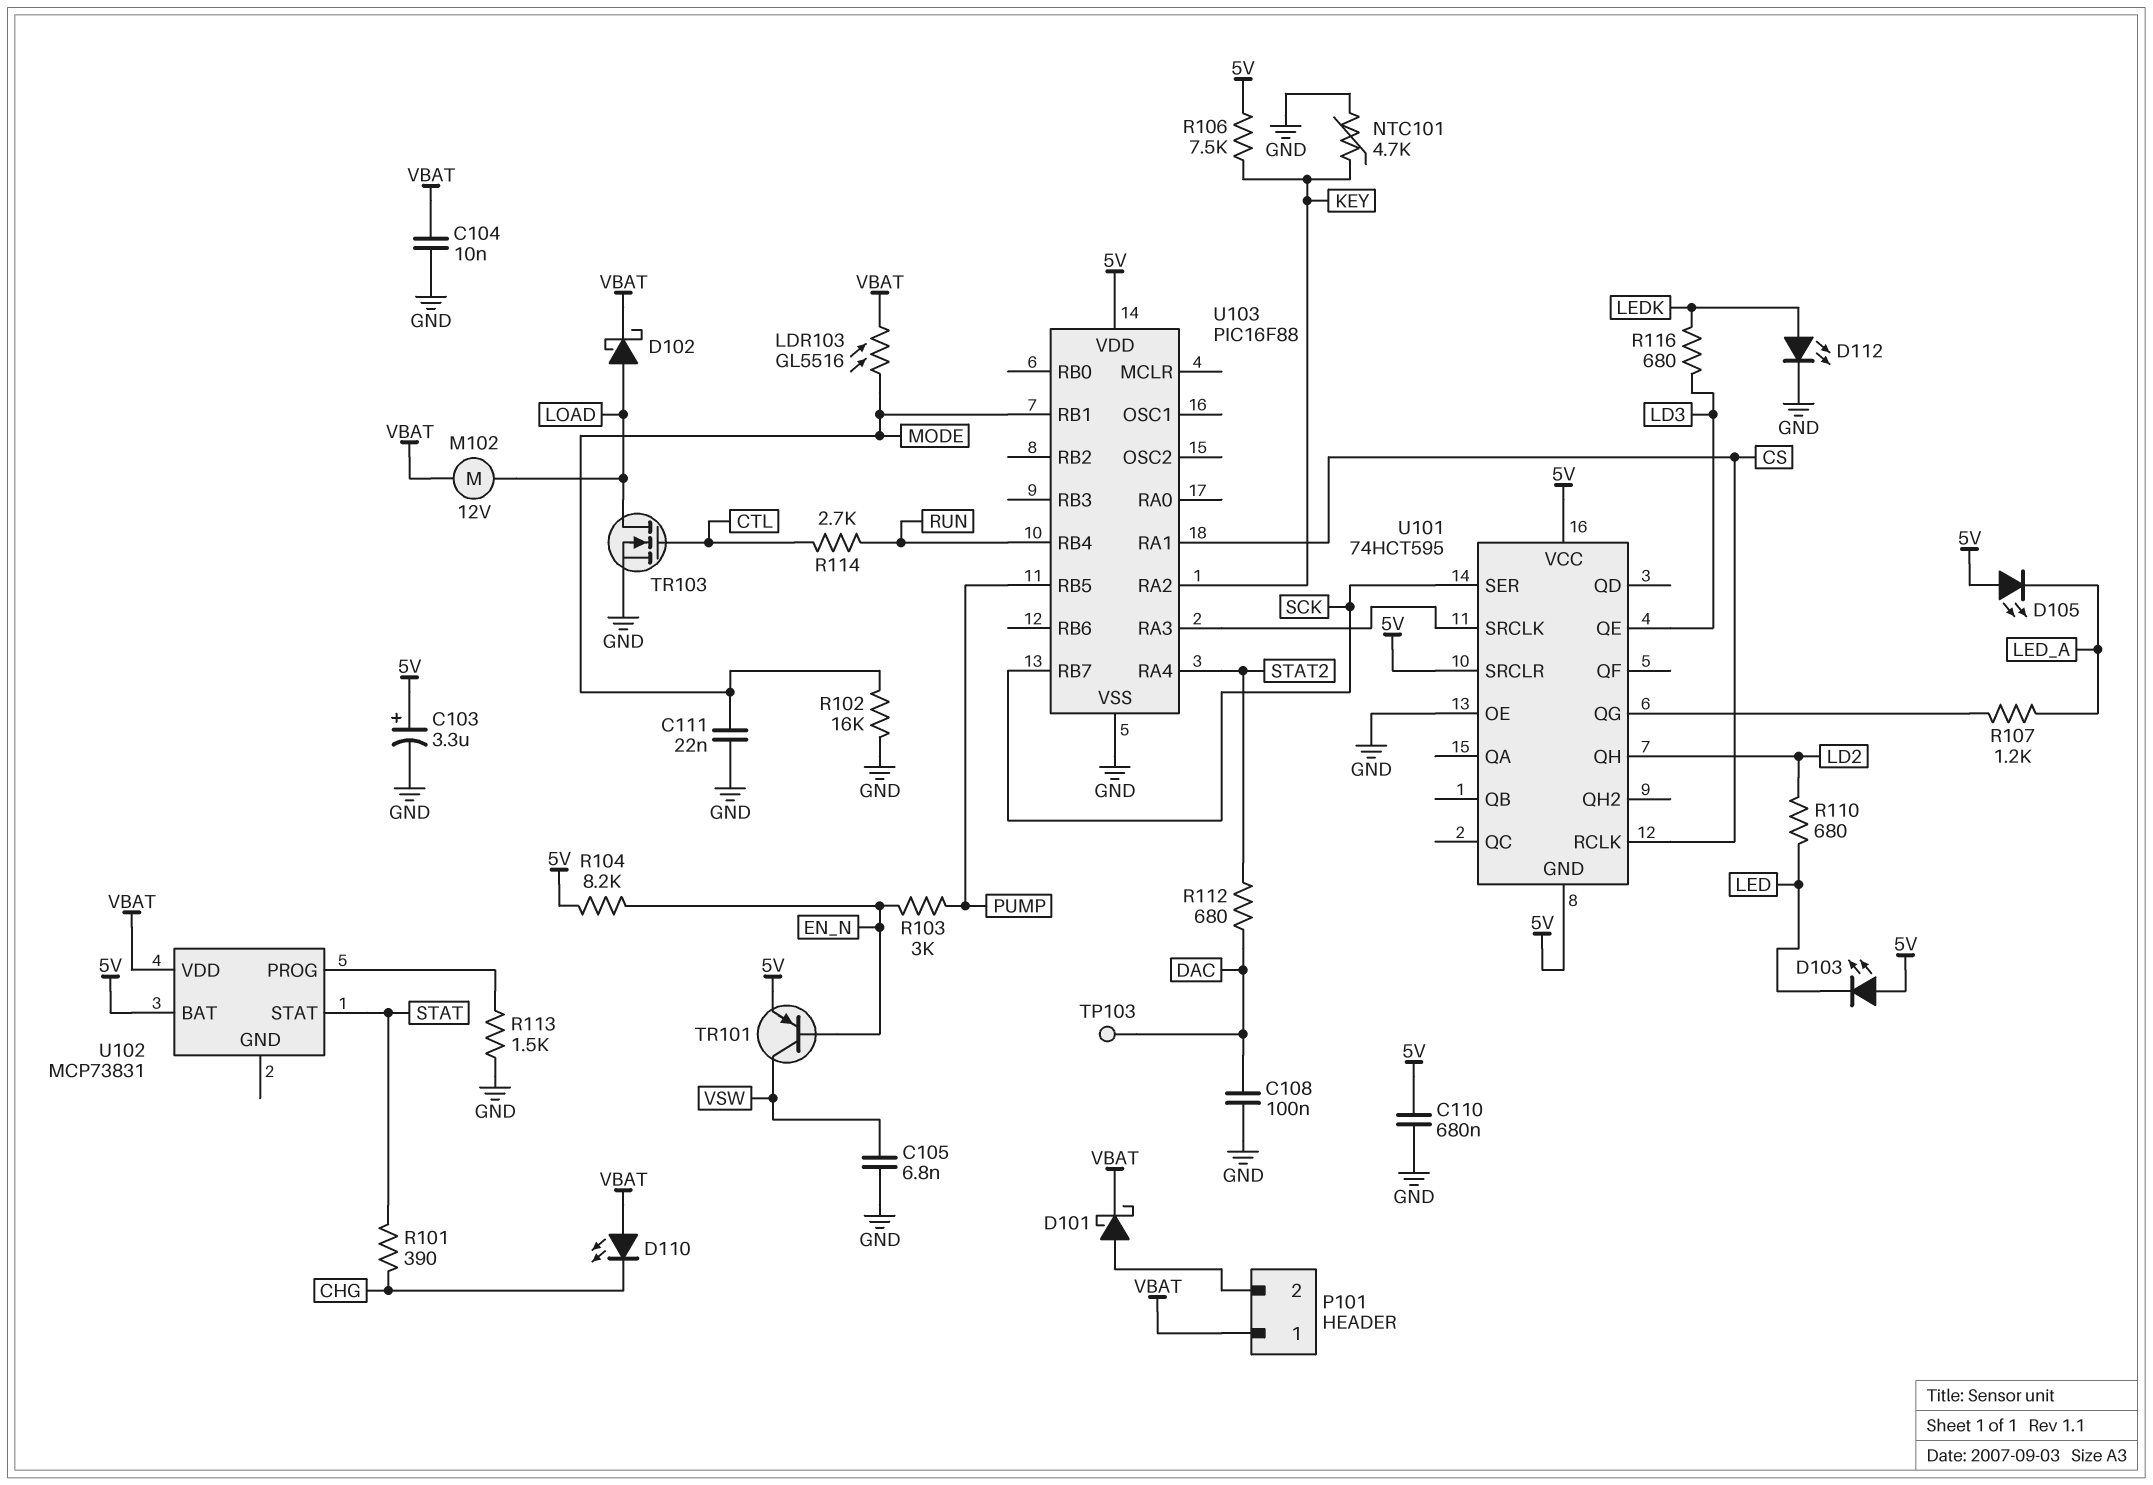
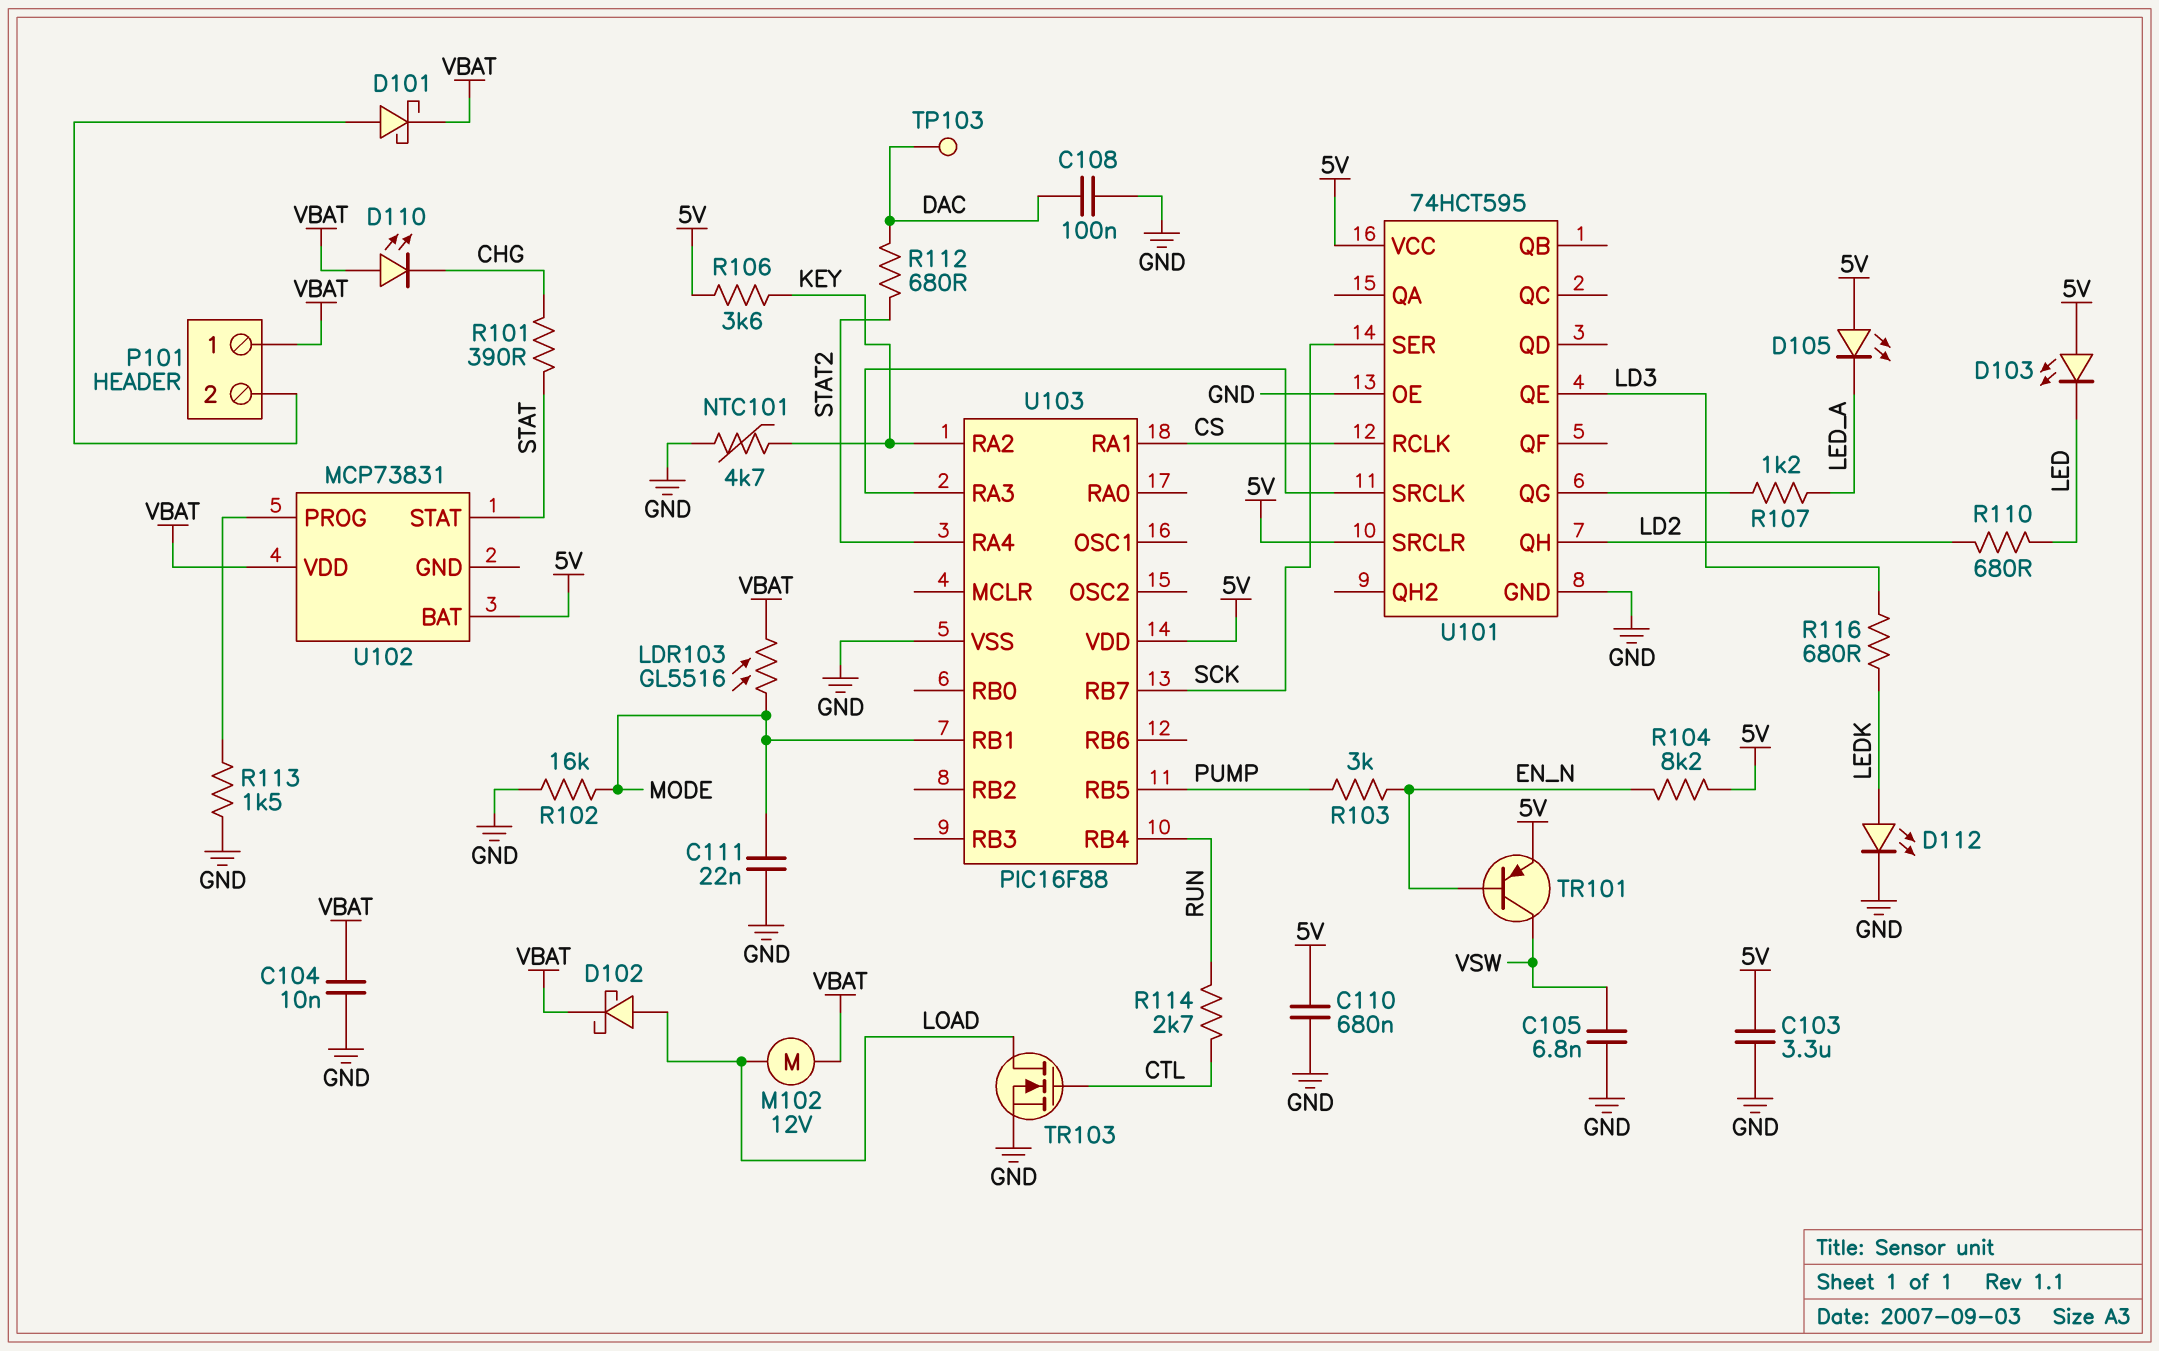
C103: 3.3uF (plus 5V, minus GND) -> 3.3uF (5V, GND)
R106: 7.5k (5V, KEY) -> 3.6k (5V, KEY)
U101 pin GND: 5V -> GND

